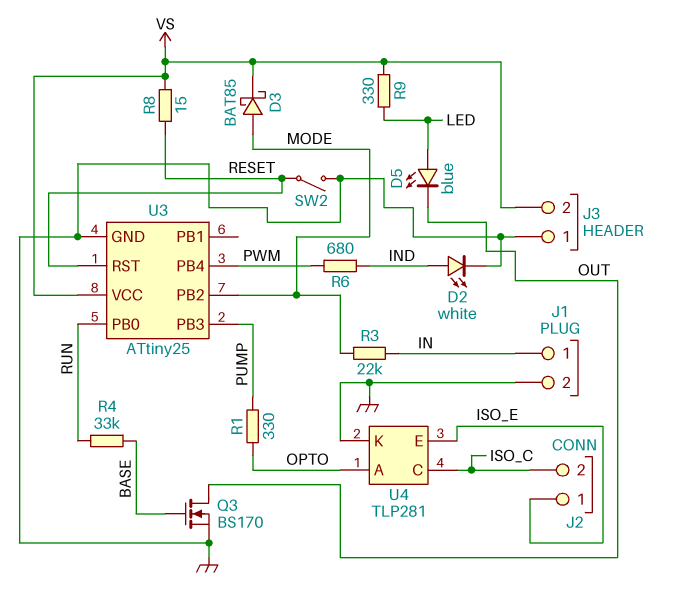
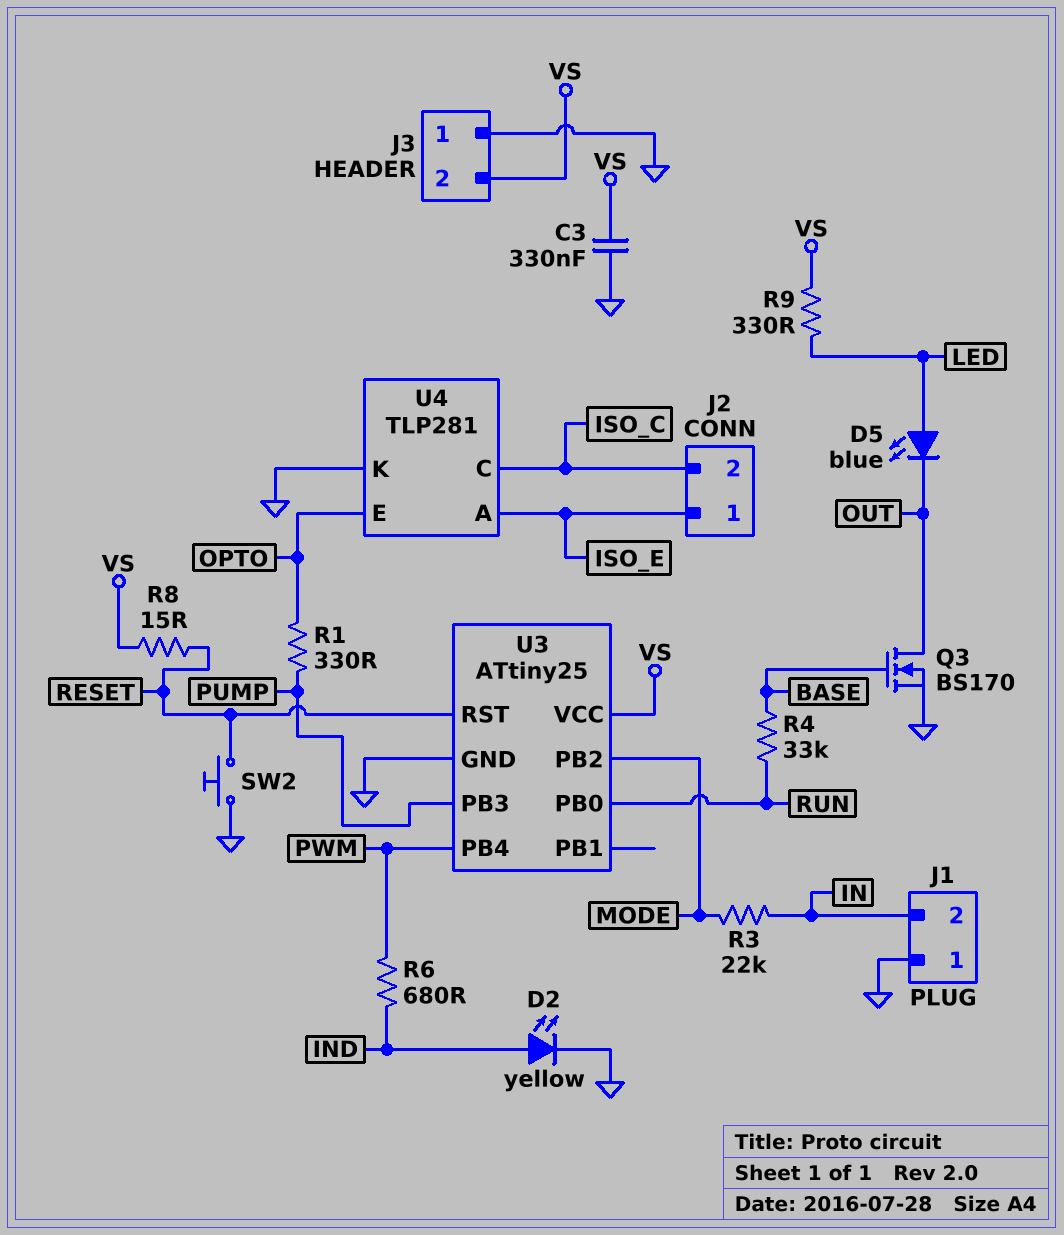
C3: none -> 330nF (GND, VS)
D2: LED white (A IND, K GND) -> LED yellow (A IND, K GND)
D3: schottky BAT85 (A MODE, K VS) -> none
J1 pin 1: IN -> GND
J1 pin 2: GND -> IN
SW2: switch (GND, RESET) -> button (GND, RESET)
U4 pin A: OPTO -> ISO_E
U4 pin E: ISO_E -> OPTO

